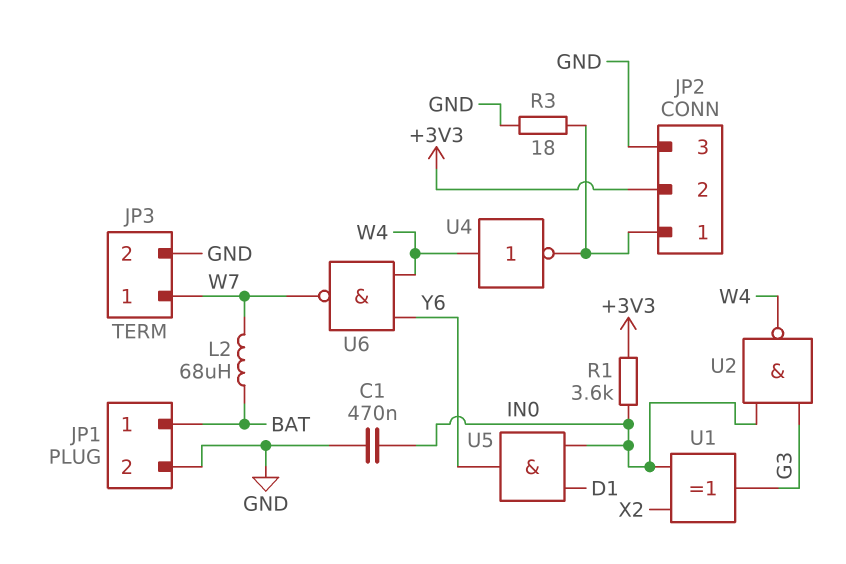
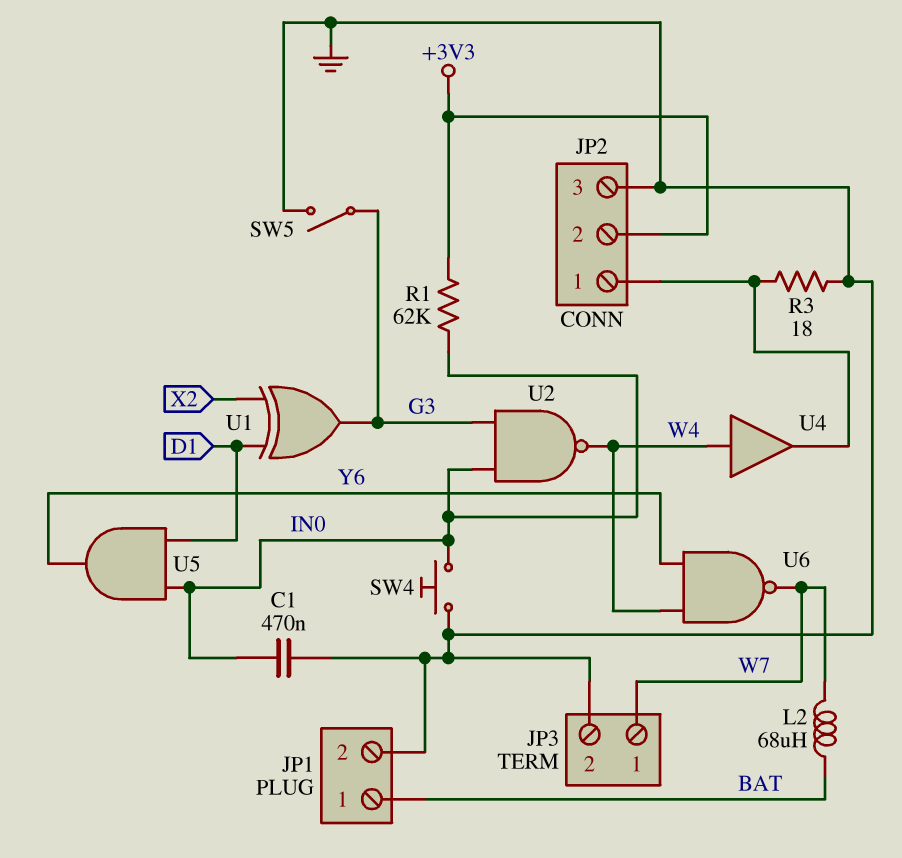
R1: 3.6k (+3V3, IN0) -> 62k (+3V3, IN0)
SW4: none -> button (GND, IN0)
SW5: none -> switch (G3, GND)
U1: XOR (in IN0, in X2, out G3) -> XOR (in D1, in X2, out G3)
U4: NOT (in W4, out JP2/1) -> buffer (in W4, out JP2/1)

